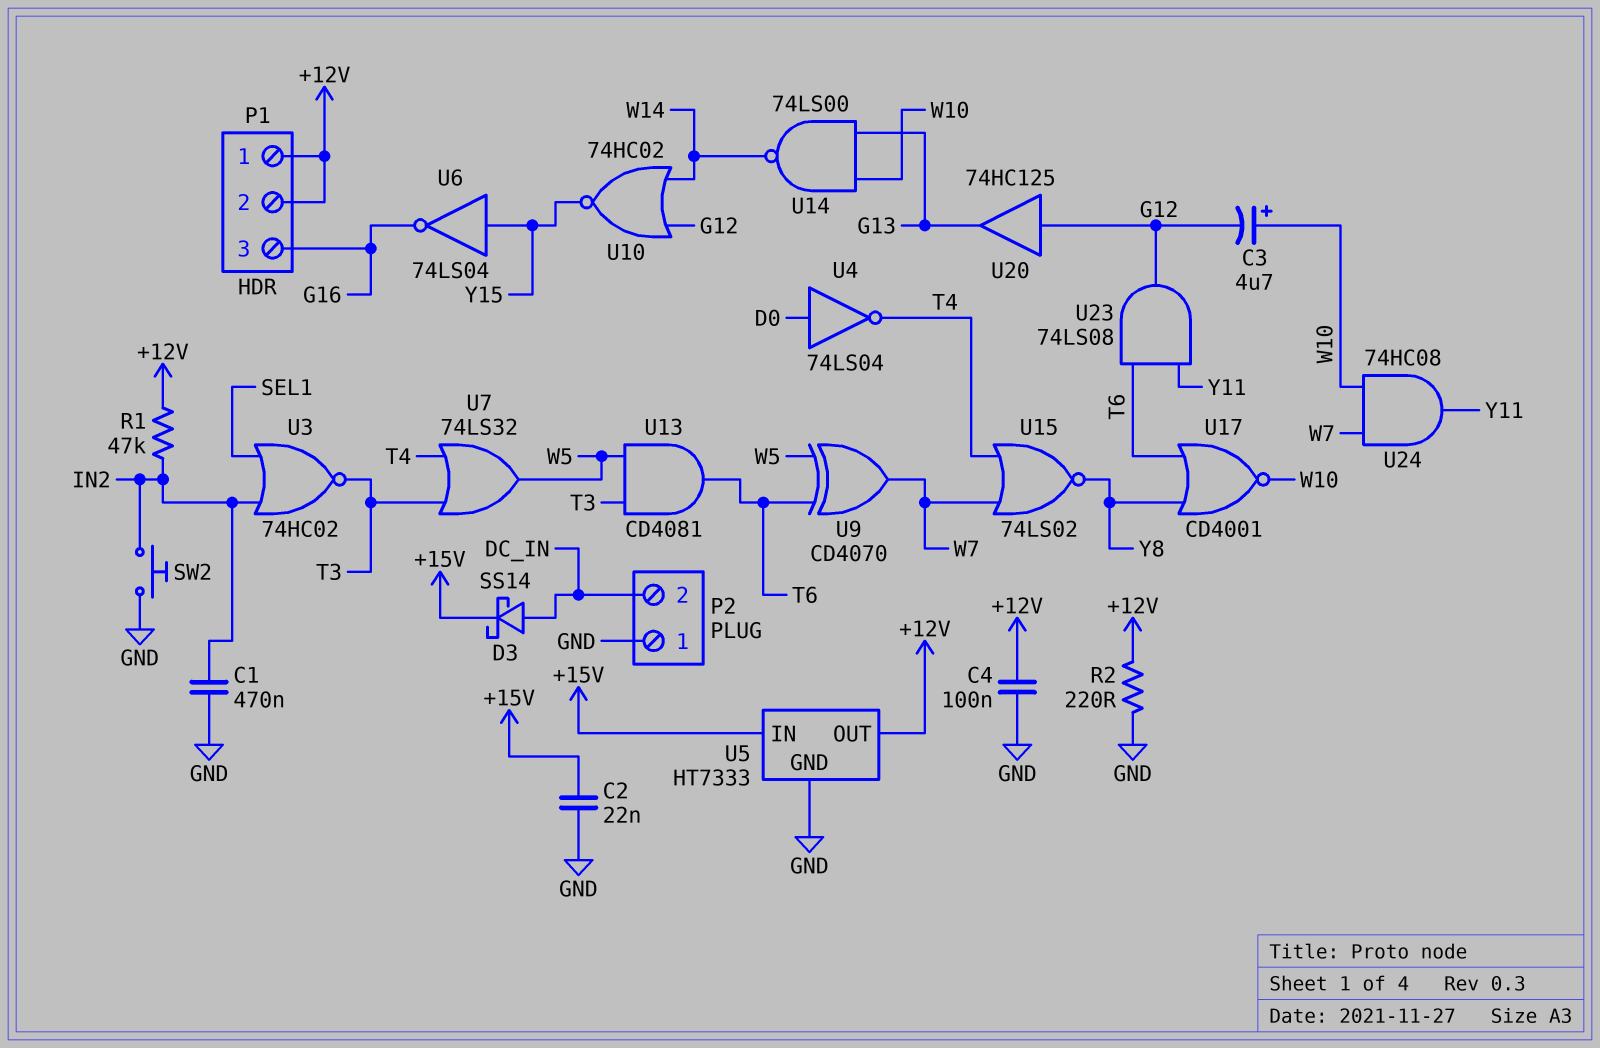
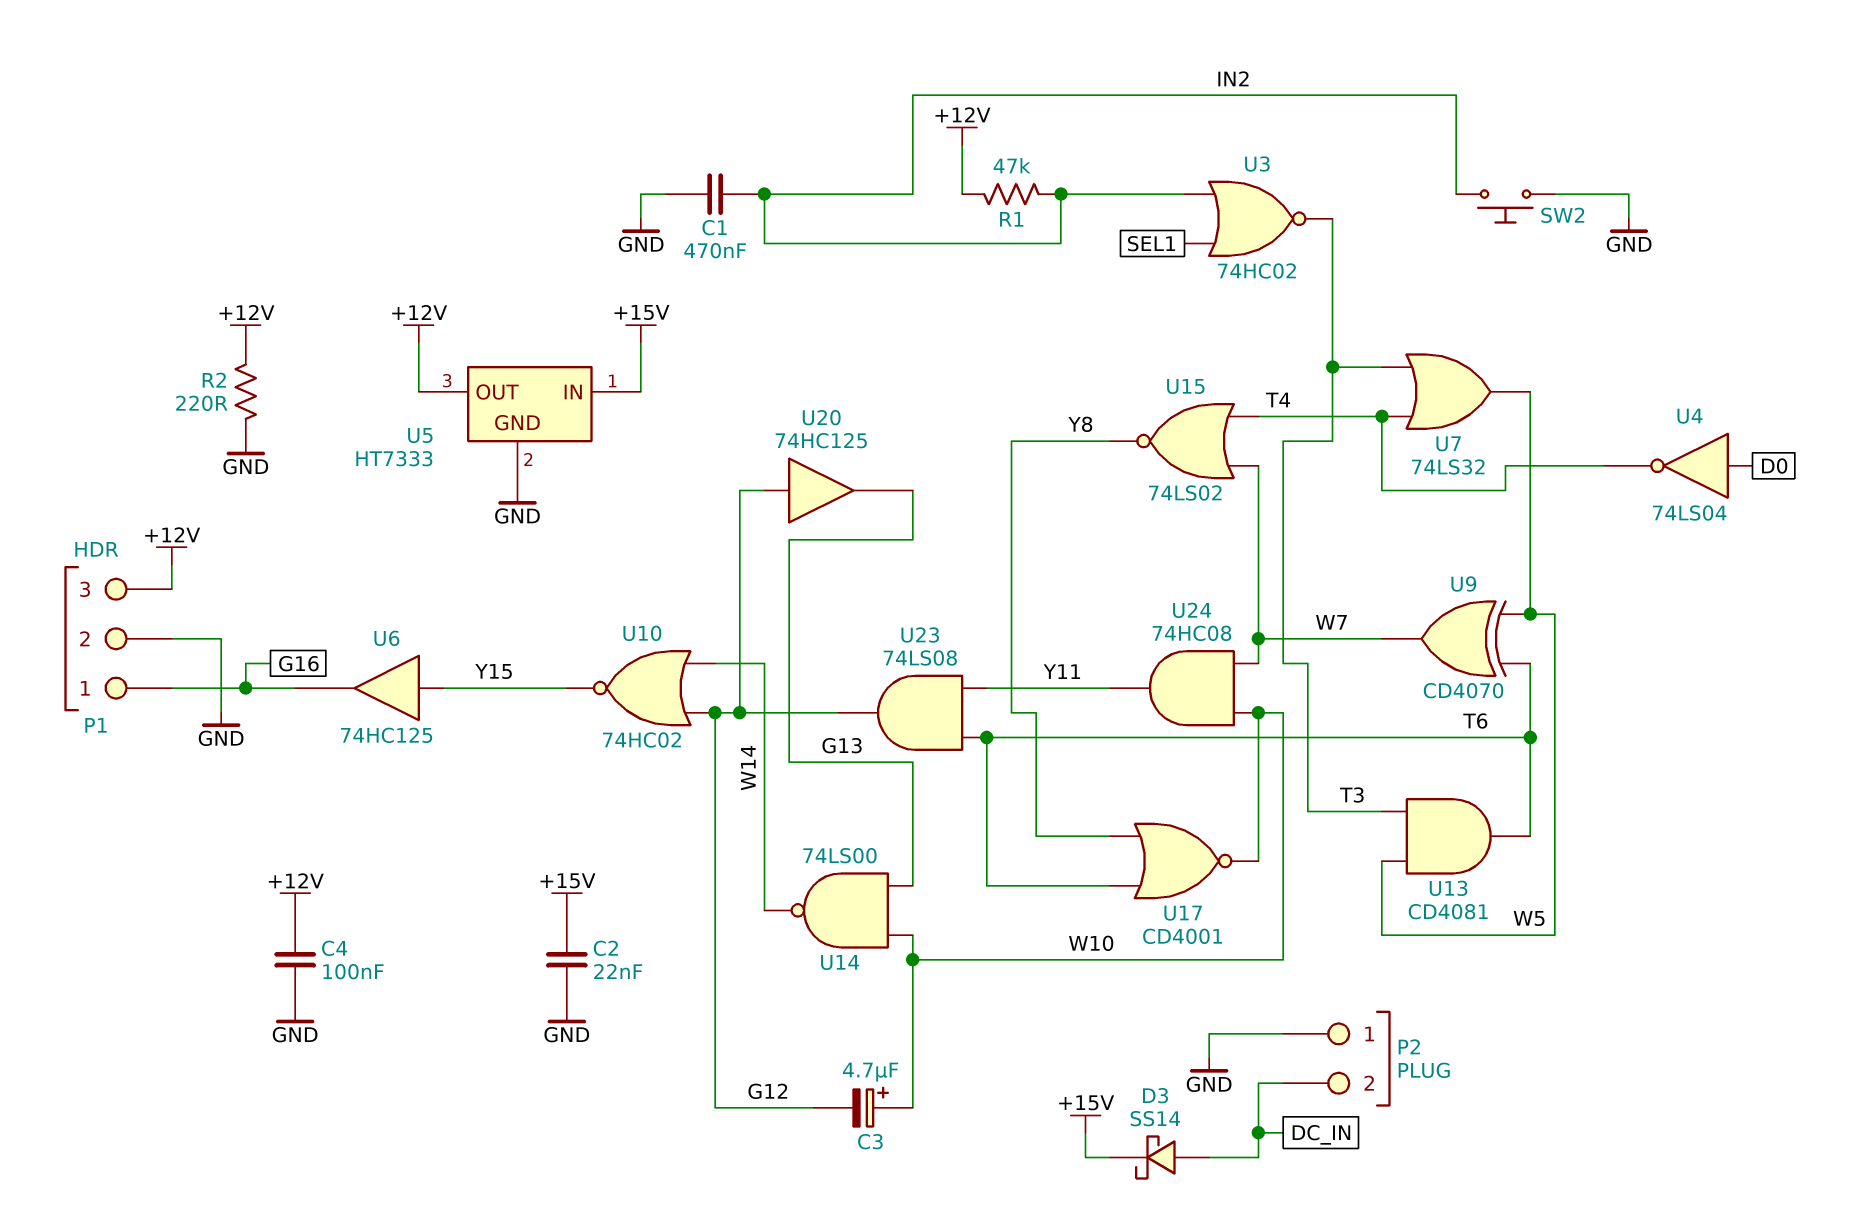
P1 pin 1: +12V -> G16
P1 pin 2: +12V -> GND
P1 pin 3: G16 -> +12V
U6: NOT 74LS04 (in Y15, out G16) -> buffer 74HC125 (in Y15, out G16)

